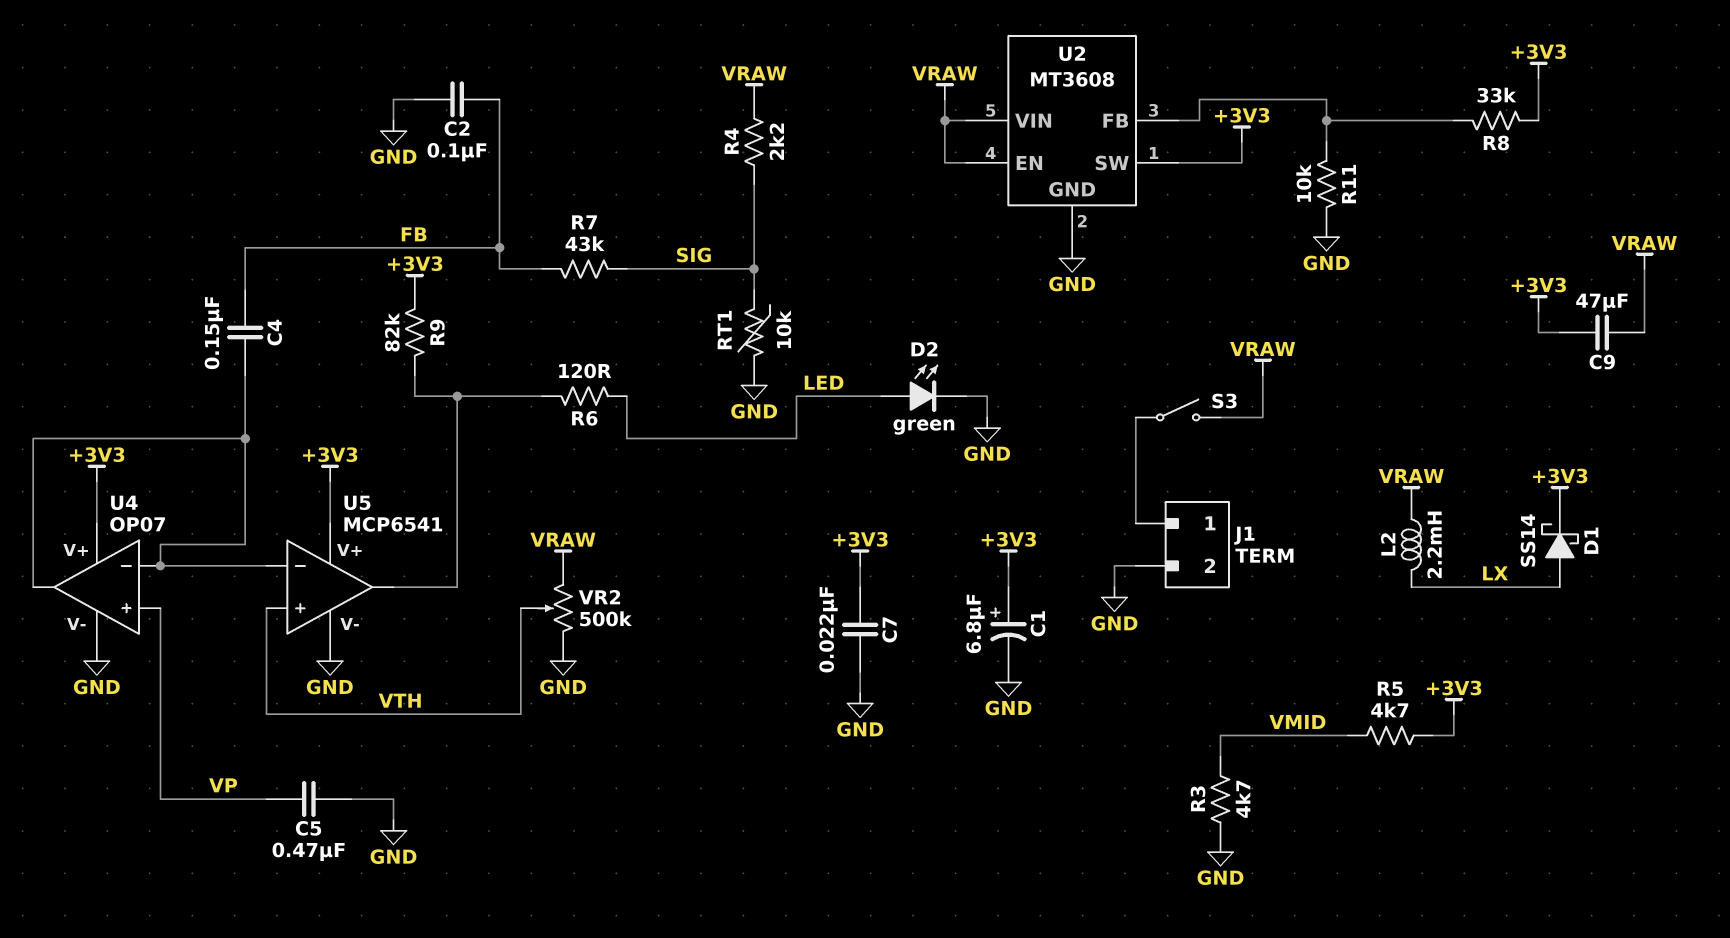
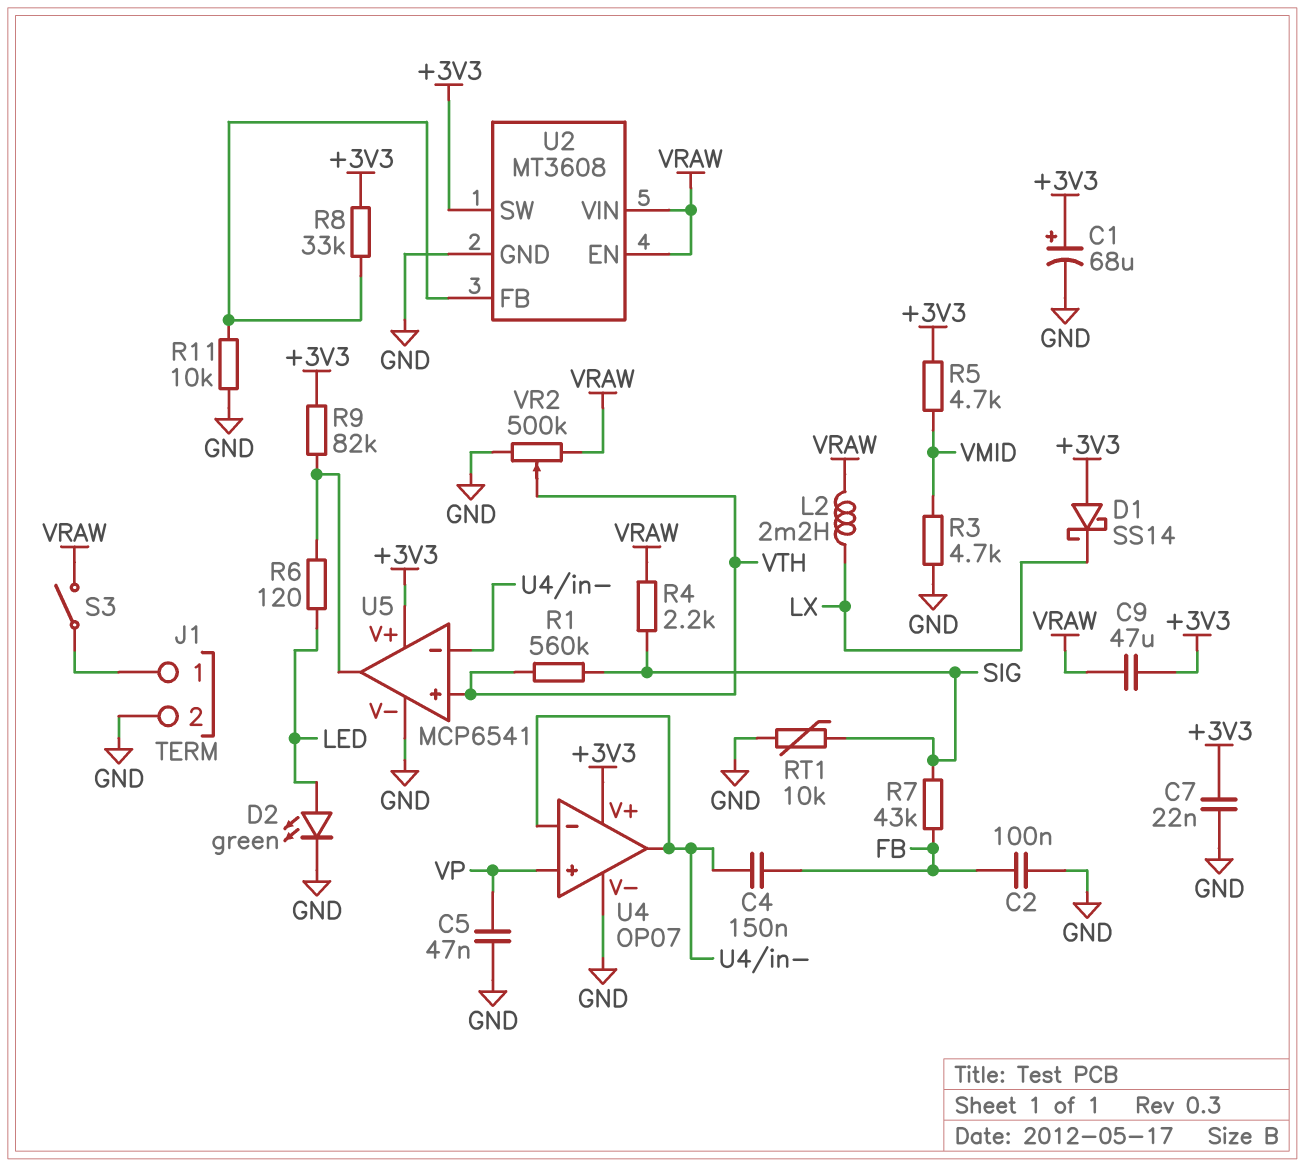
C1: 6.8uF (plus +3V3, minus GND) -> 68uF (plus +3V3, minus GND)
C5: 470nF (GND, VP) -> 47nF (GND, VP)
D1: schottky SS14 (A LX, K +3V3) -> schottky SS14 (A +3V3, K LX)
R1: none -> 560k (SIG, VTH)

